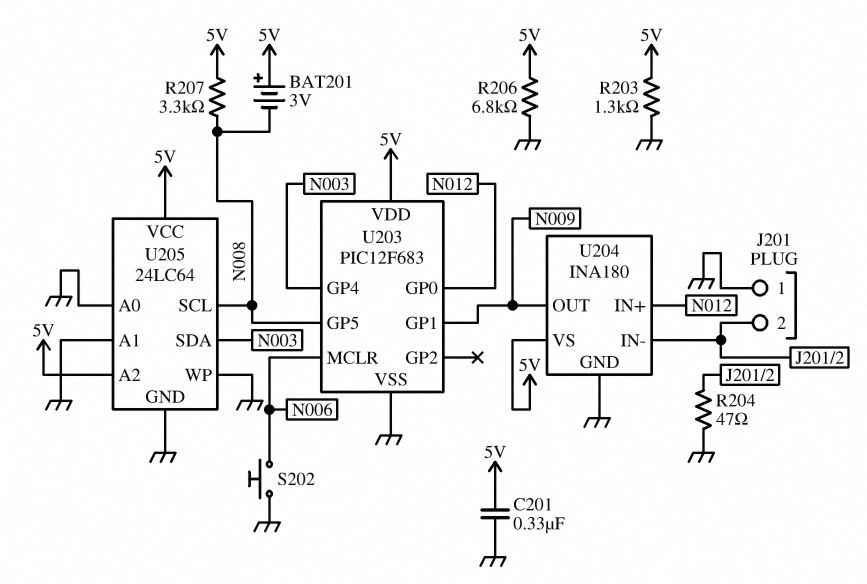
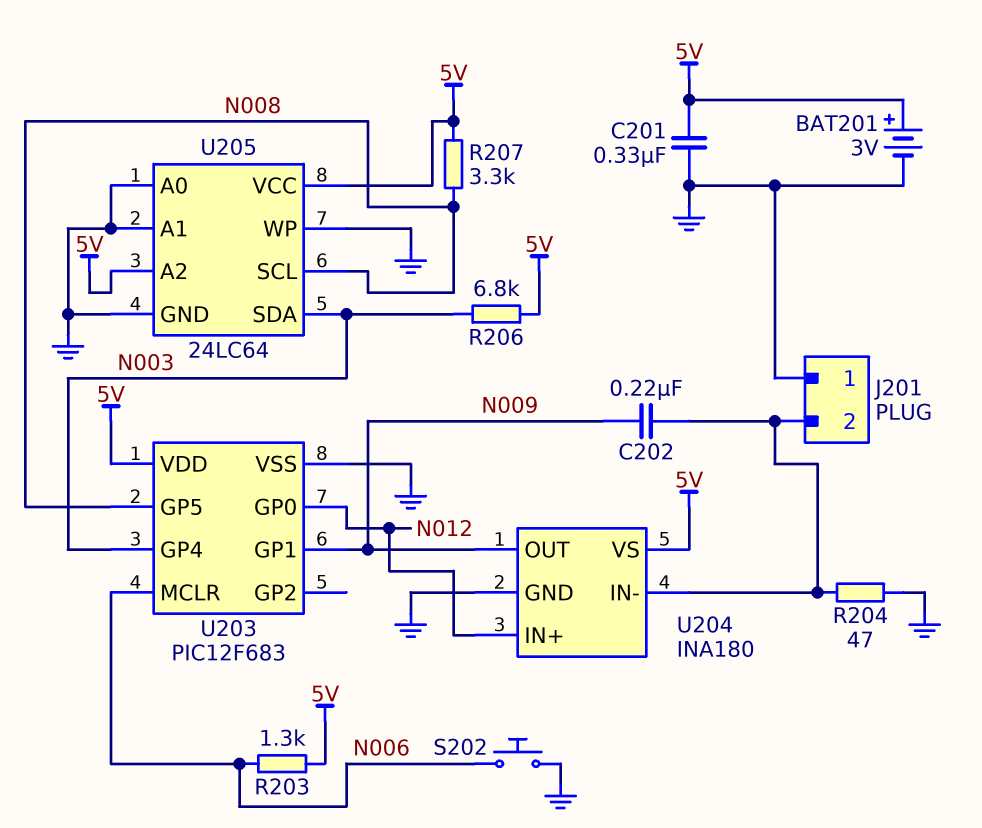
BAT201: 3V (plus 5V, minus N008) -> 3V (plus 5V, minus GND)
C202: none -> 220nF (J201/2, N009)
R203: 1.3k (5V, GND) -> 1.3k (5V, N006)
R206: 6.8k (5V, GND) -> 6.8k (5V, N003)

